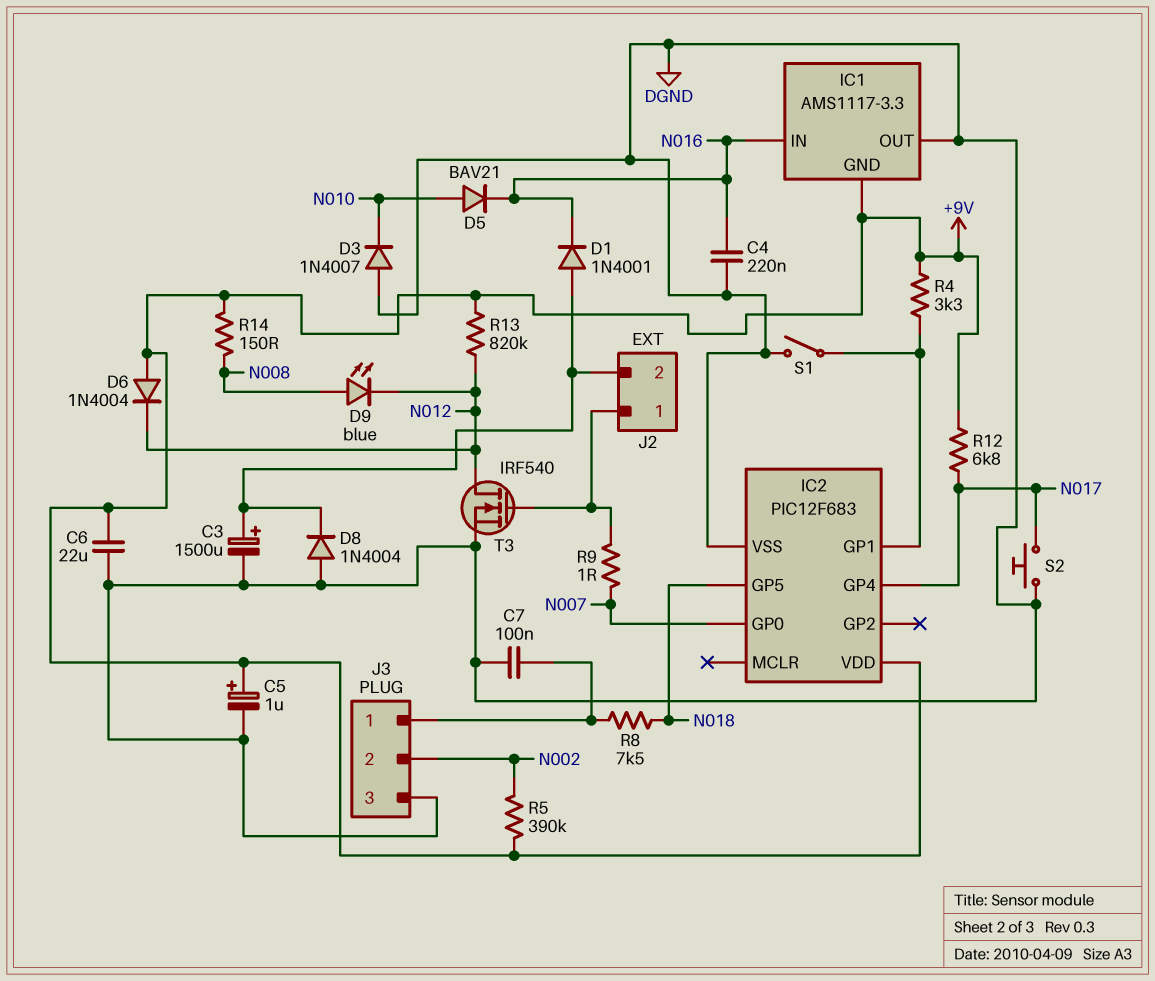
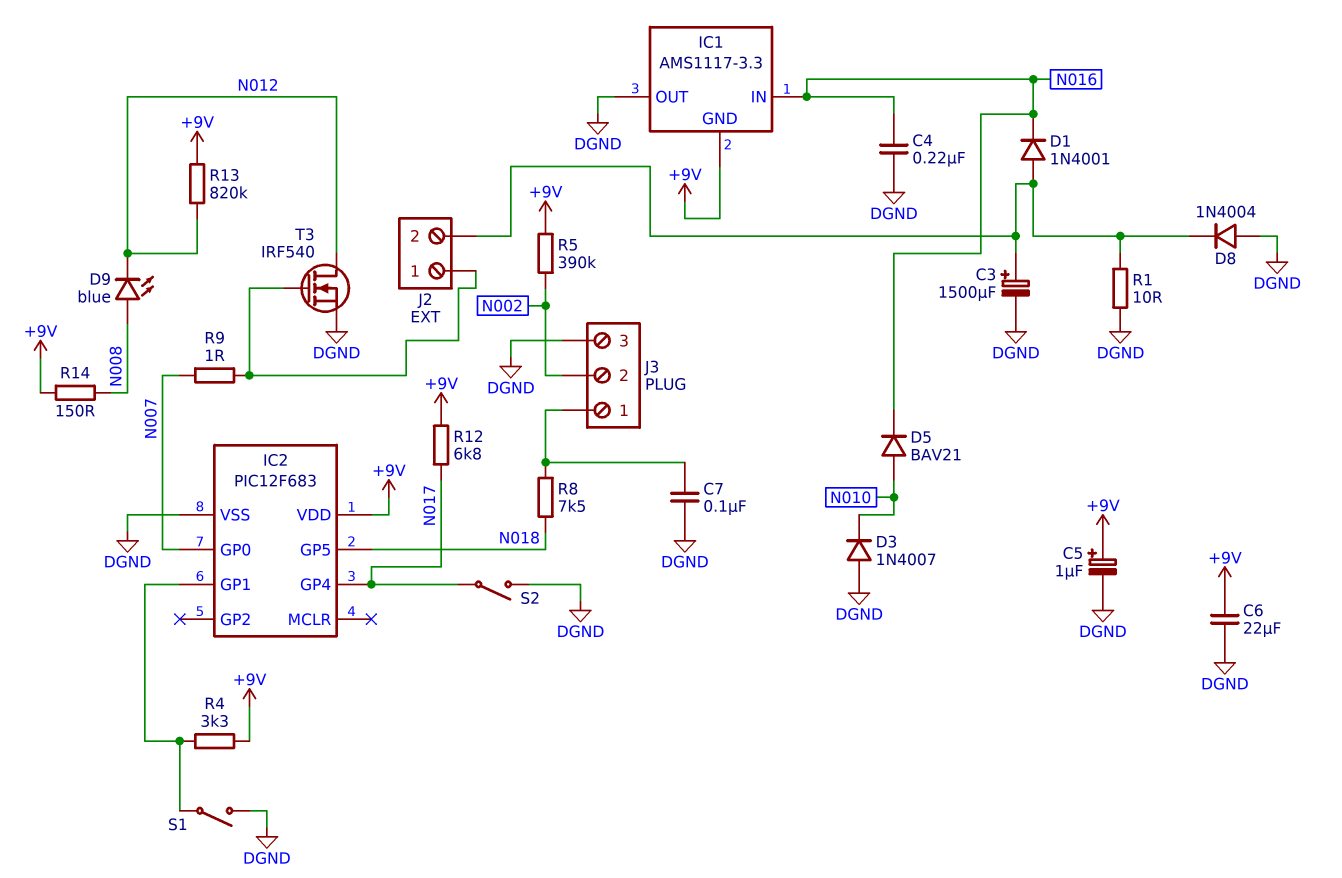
D6: diode 1N4004 (A +9V, K N012) -> none
R1: none -> 10 (DGND, J2/2)
S2: button (DGND, N017) -> switch (DGND, N017)

